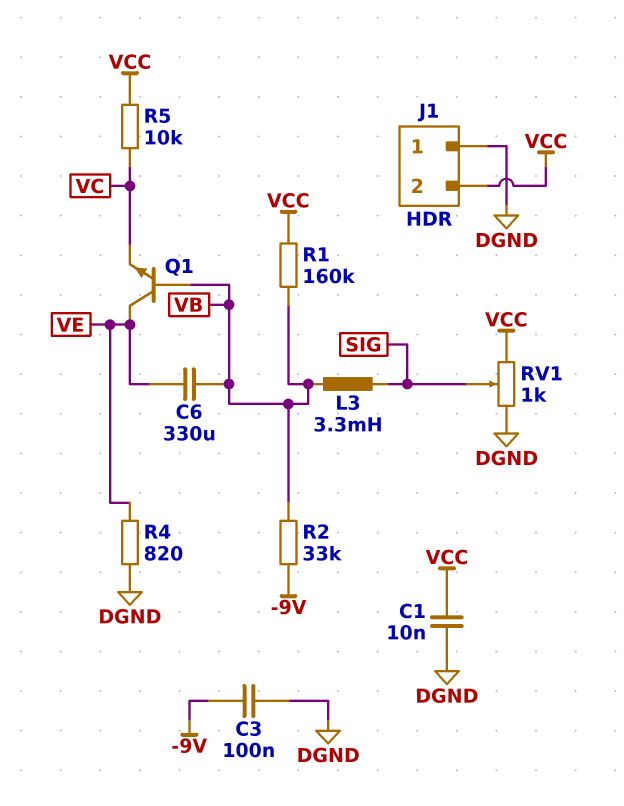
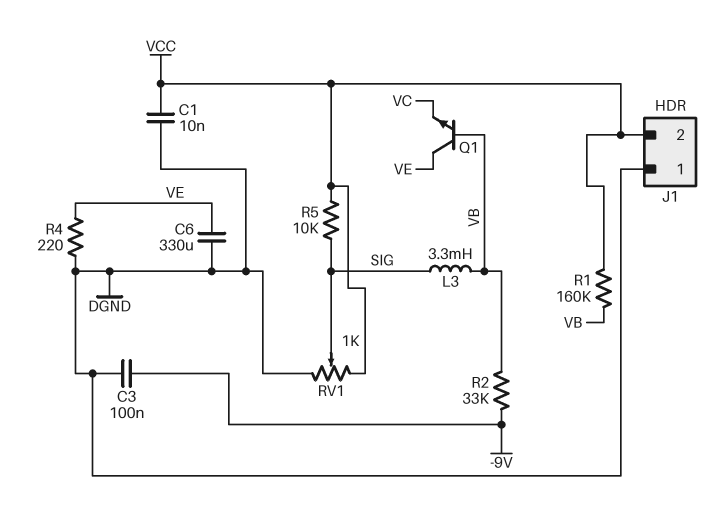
C6: 330uF (VB, VE) -> 330uF (DGND, VE)
R4: 820 (DGND, VE) -> 220 (DGND, VE)
R5: 10k (VC, VCC) -> 10k (SIG, VCC)

